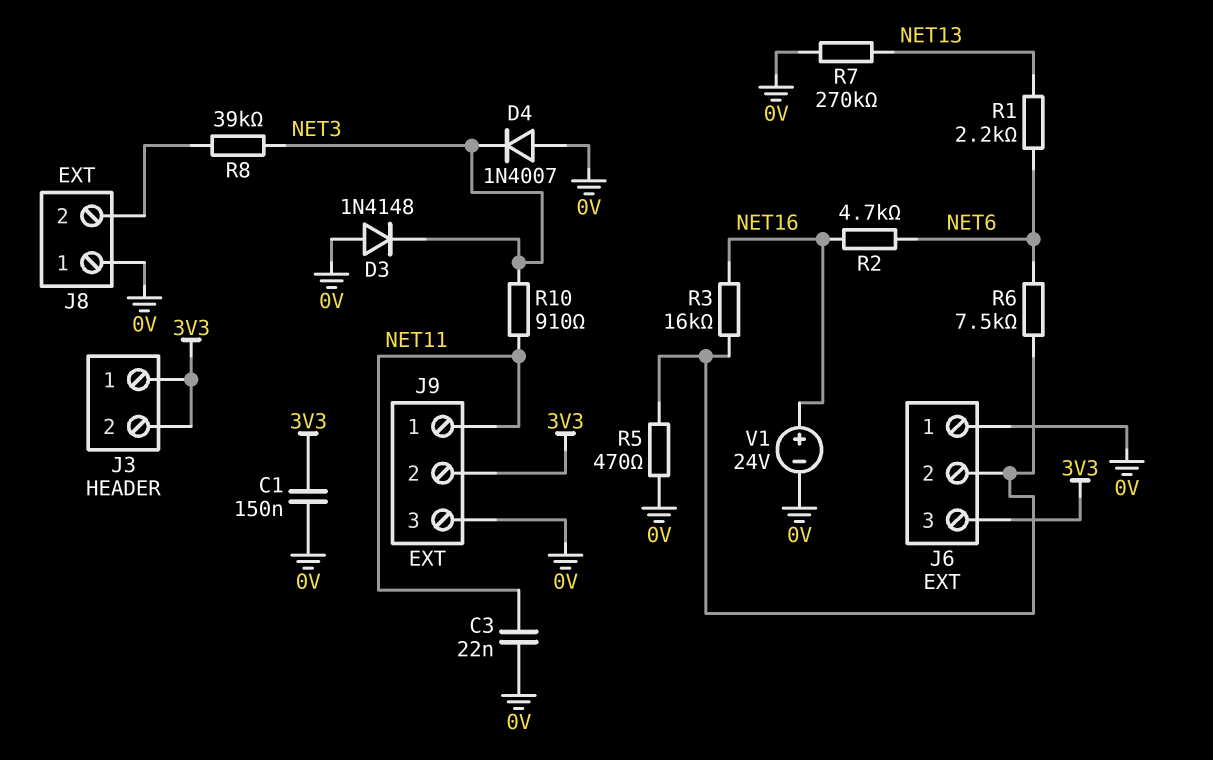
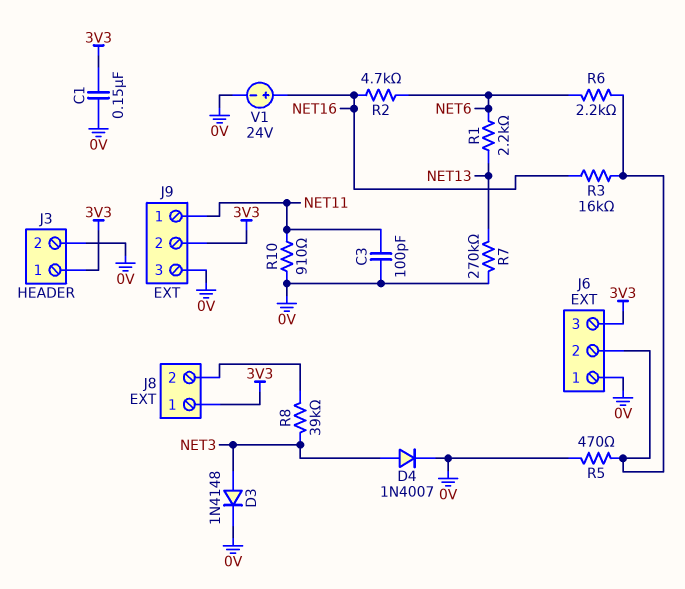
C3: 22nF (0V, NET11) -> 100pF (0V, NET11)
D3: diode 1N4148 (A 0V, K NET3) -> diode 1N4148 (A NET3, K 0V)
D4: diode 1N4007 (A 0V, K NET3) -> diode 1N4007 (A NET3, K 0V)
J3 pin 2: 3V3 -> 0V
J8 pin 1: 0V -> 3V3
R6: 7.5k (J6/2, NET6) -> 2.2k (J6/2, NET6)
R10: 910 (NET3, NET11) -> 910 (0V, NET11)

